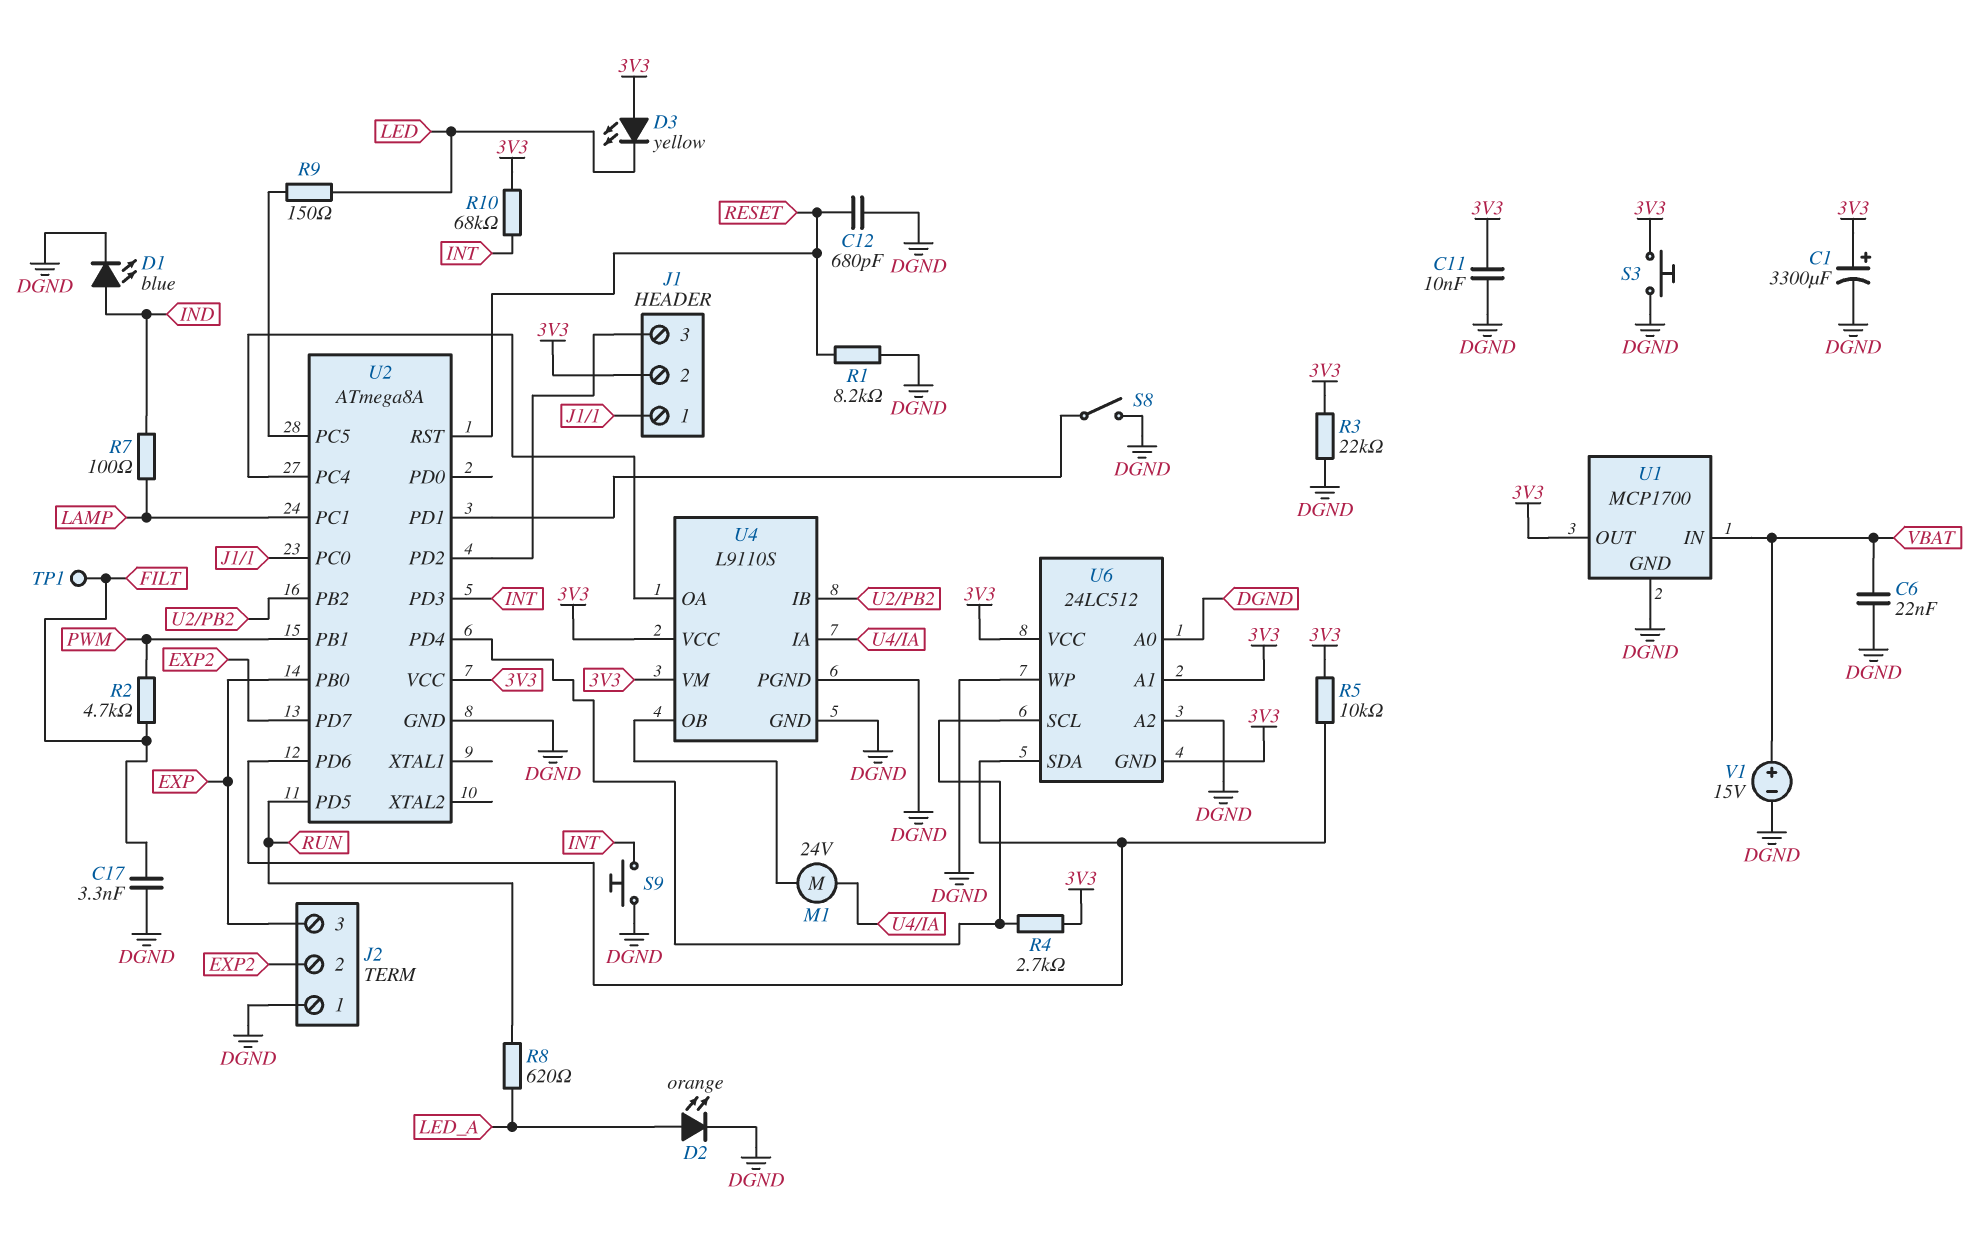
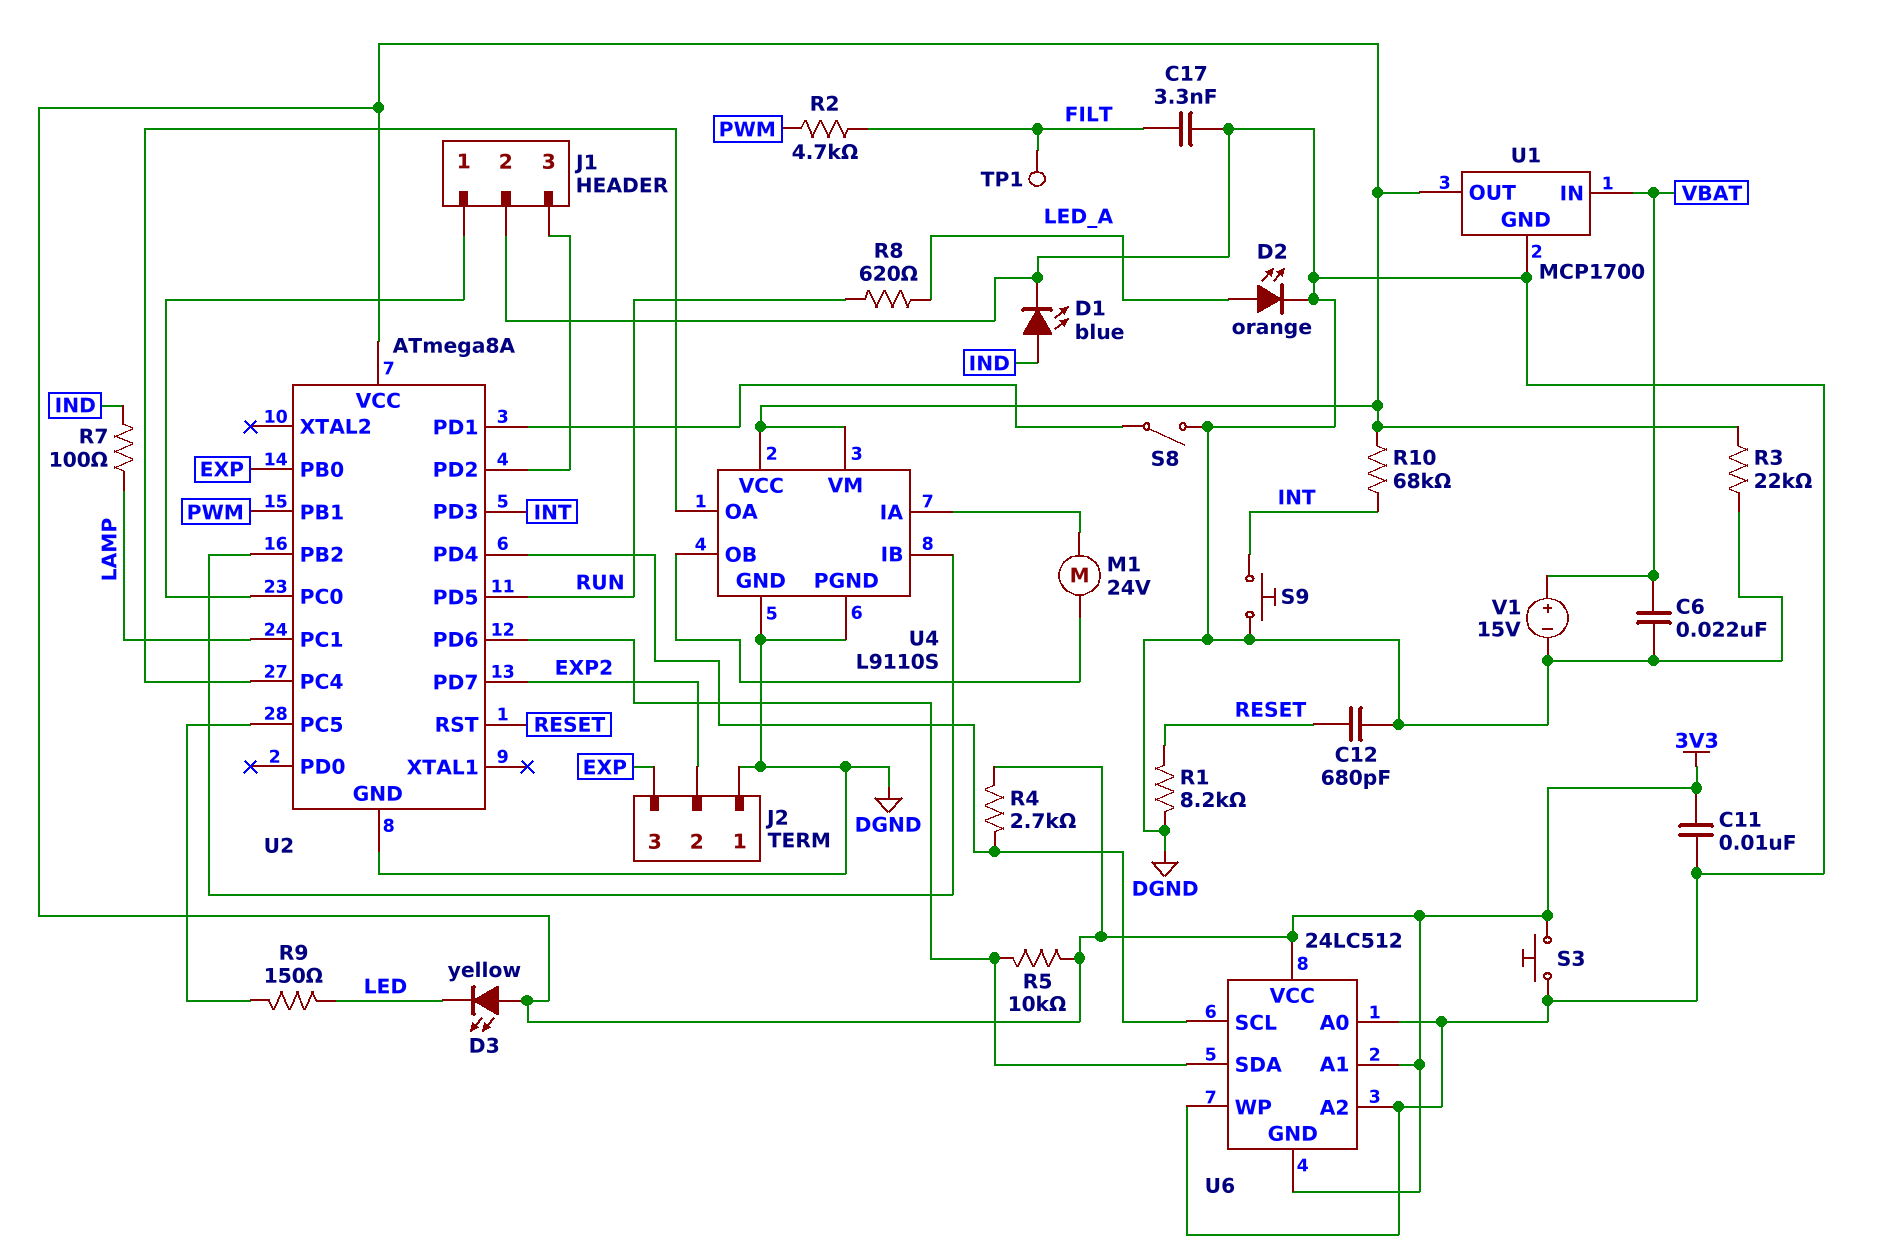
C1: 3300uF (plus 3V3, minus DGND) -> none
J1 pin 2: 3V3 -> DGND

